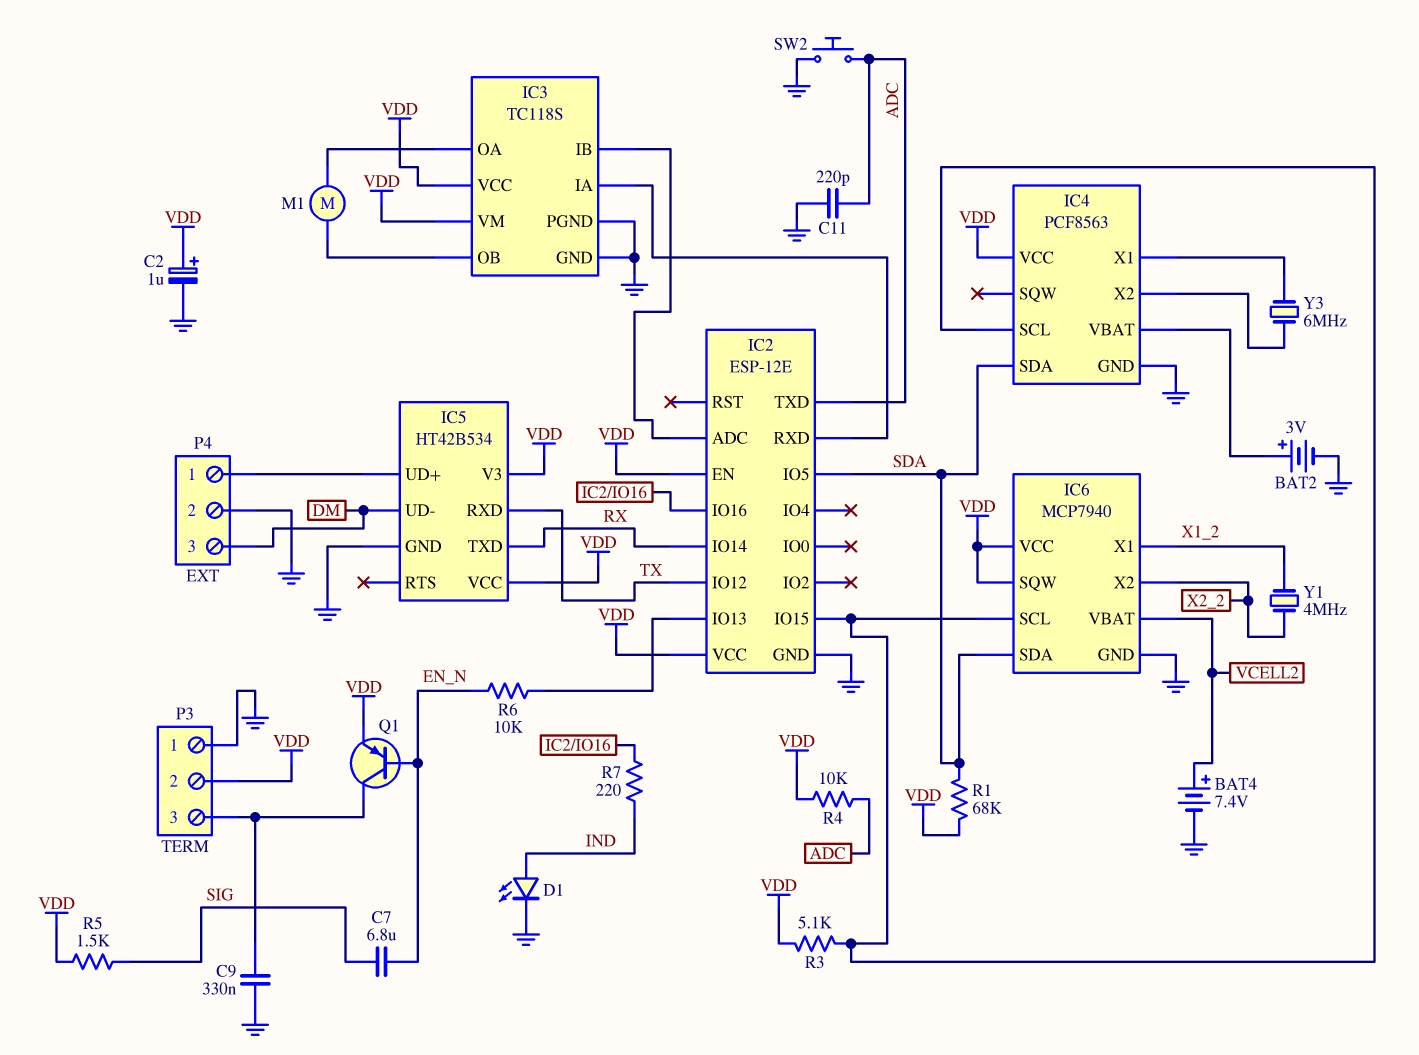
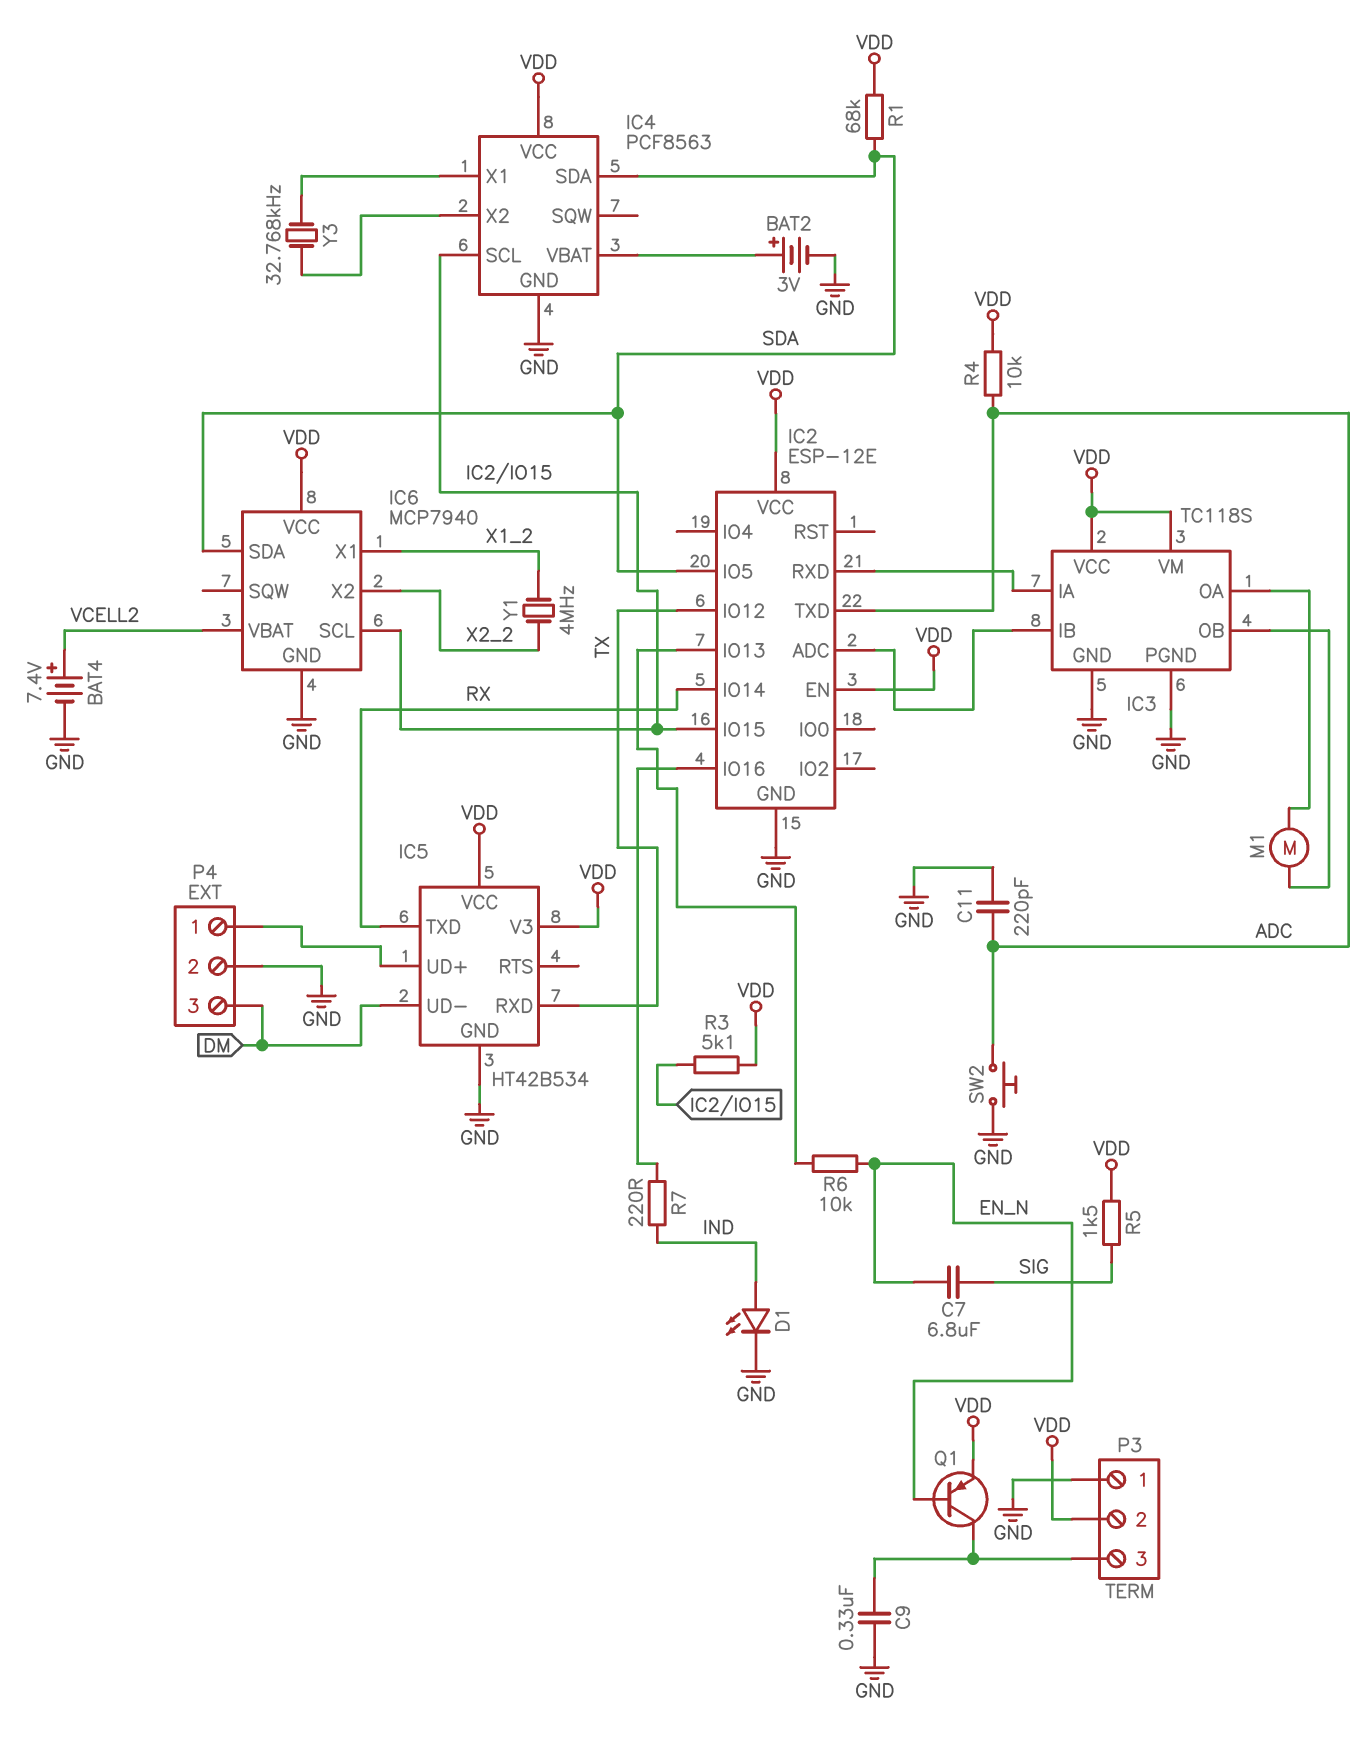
C2: 1uF (plus VDD, minus GND) -> none
IC6 pin SQW: VDD -> none
Y3: 6MHz (IC4/X1, IC4/X2) -> 32.768kHz (IC4/X1, IC4/X2)

